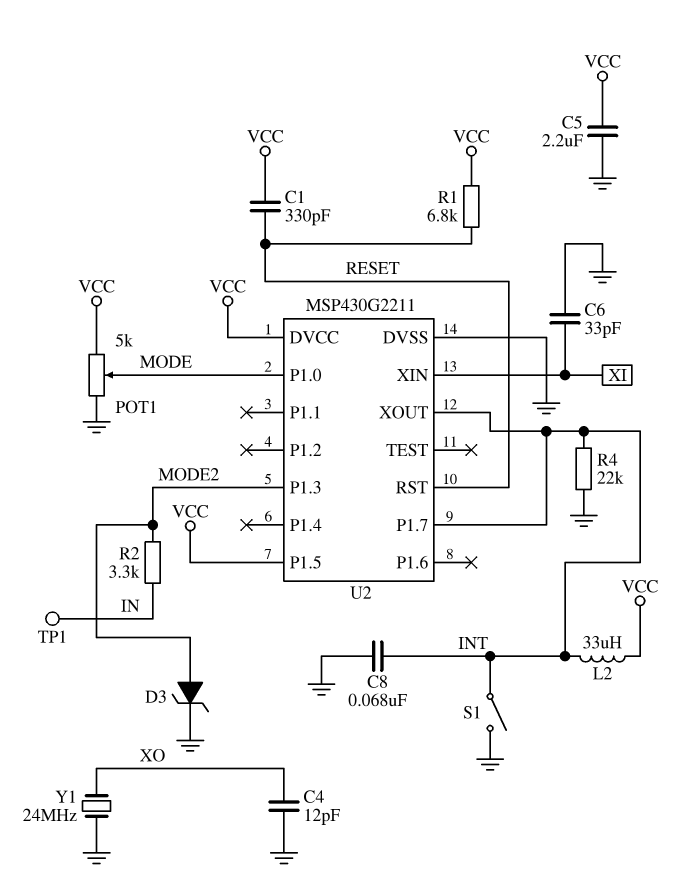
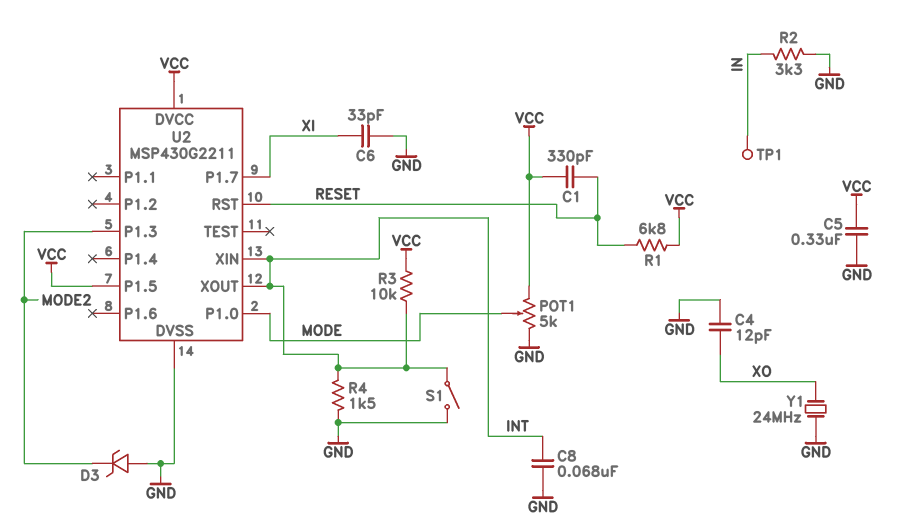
C5: 2.2uF (GND, VCC) -> 330nF (GND, VCC)
D3: zener (A MODE2, K GND) -> zener (A GND, K MODE2)
L2: 33uH (INT, VCC) -> none
R2: 3.3k (IN, MODE2) -> 3.3k (GND, IN)
R3: none -> 10k (INT, VCC)
R4: 22k (GND, INT) -> 1.5k (GND, INT)
U2 pin P1.7: INT -> XI
U2 pin XIN: XI -> INT

